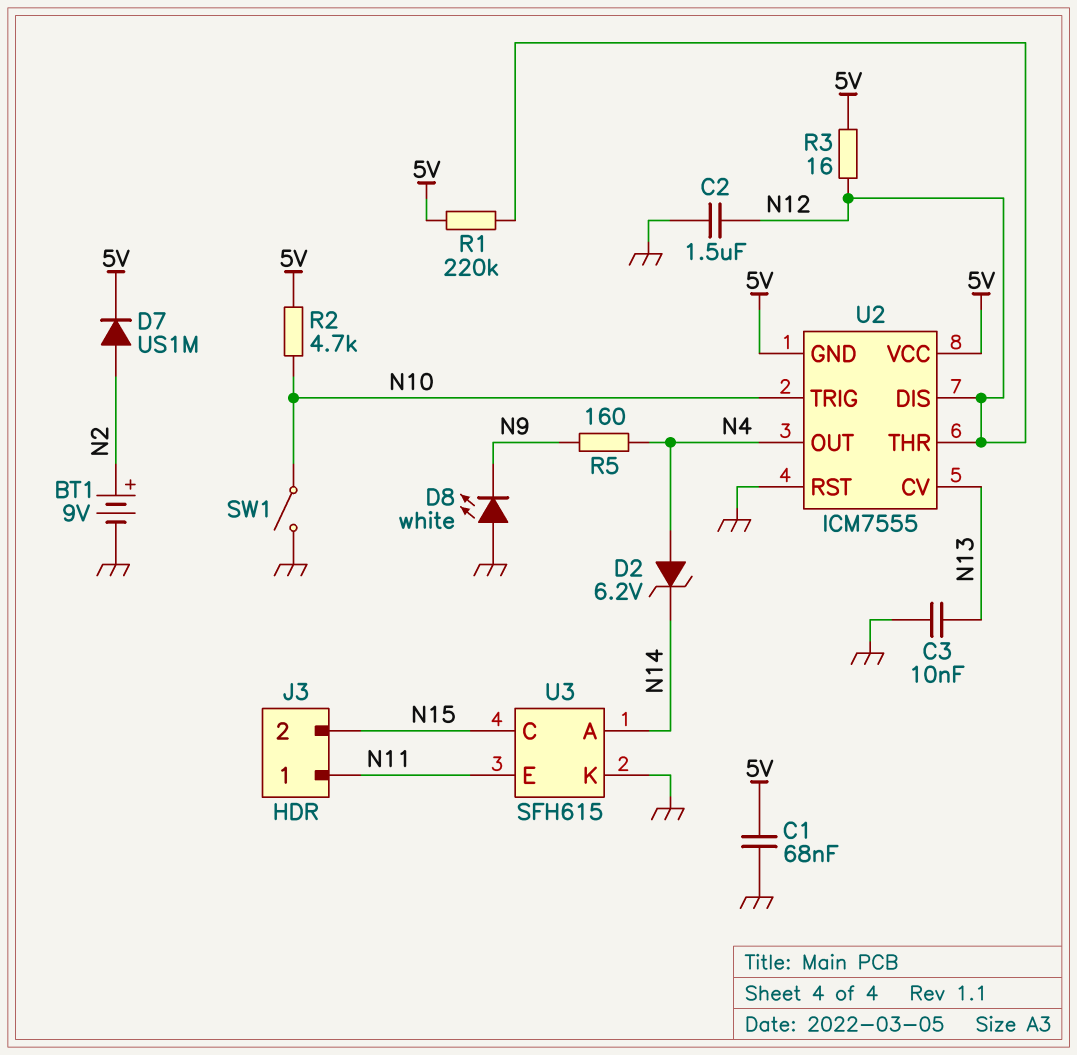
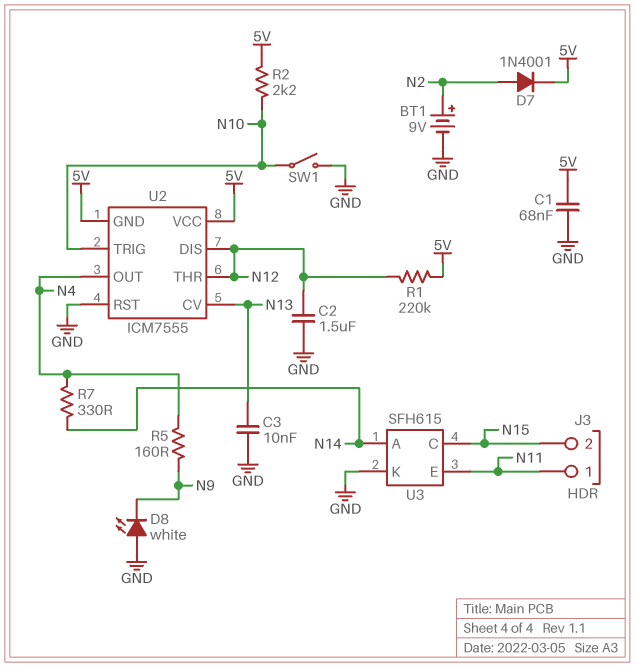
D2: zener 6.2V (A N4, K N14) -> none
D7: diode US1M (A N2, K 5V) -> diode 1N4001 (A N2, K 5V)
R2: 4.7k (5V, N10) -> 2.2k (5V, N10)
R3: 16 (5V, N12) -> none
R7: none -> 330 (N4, N14)

